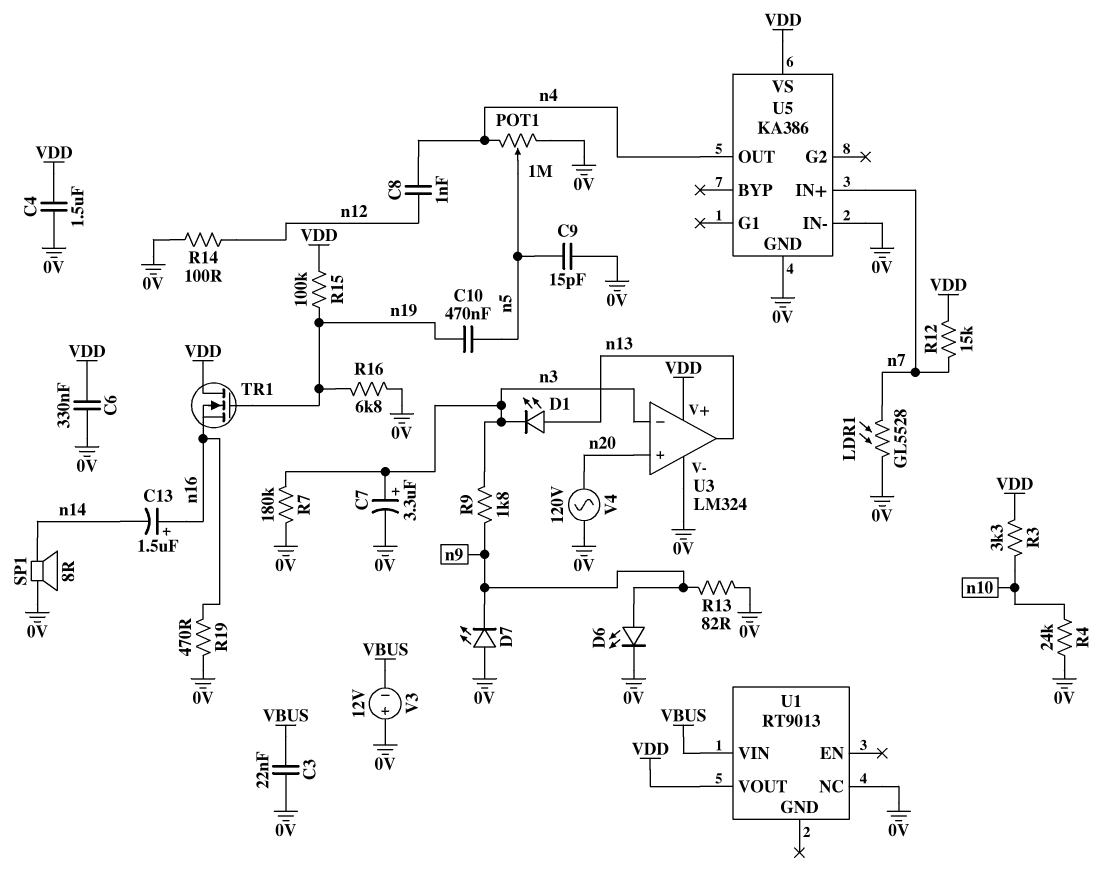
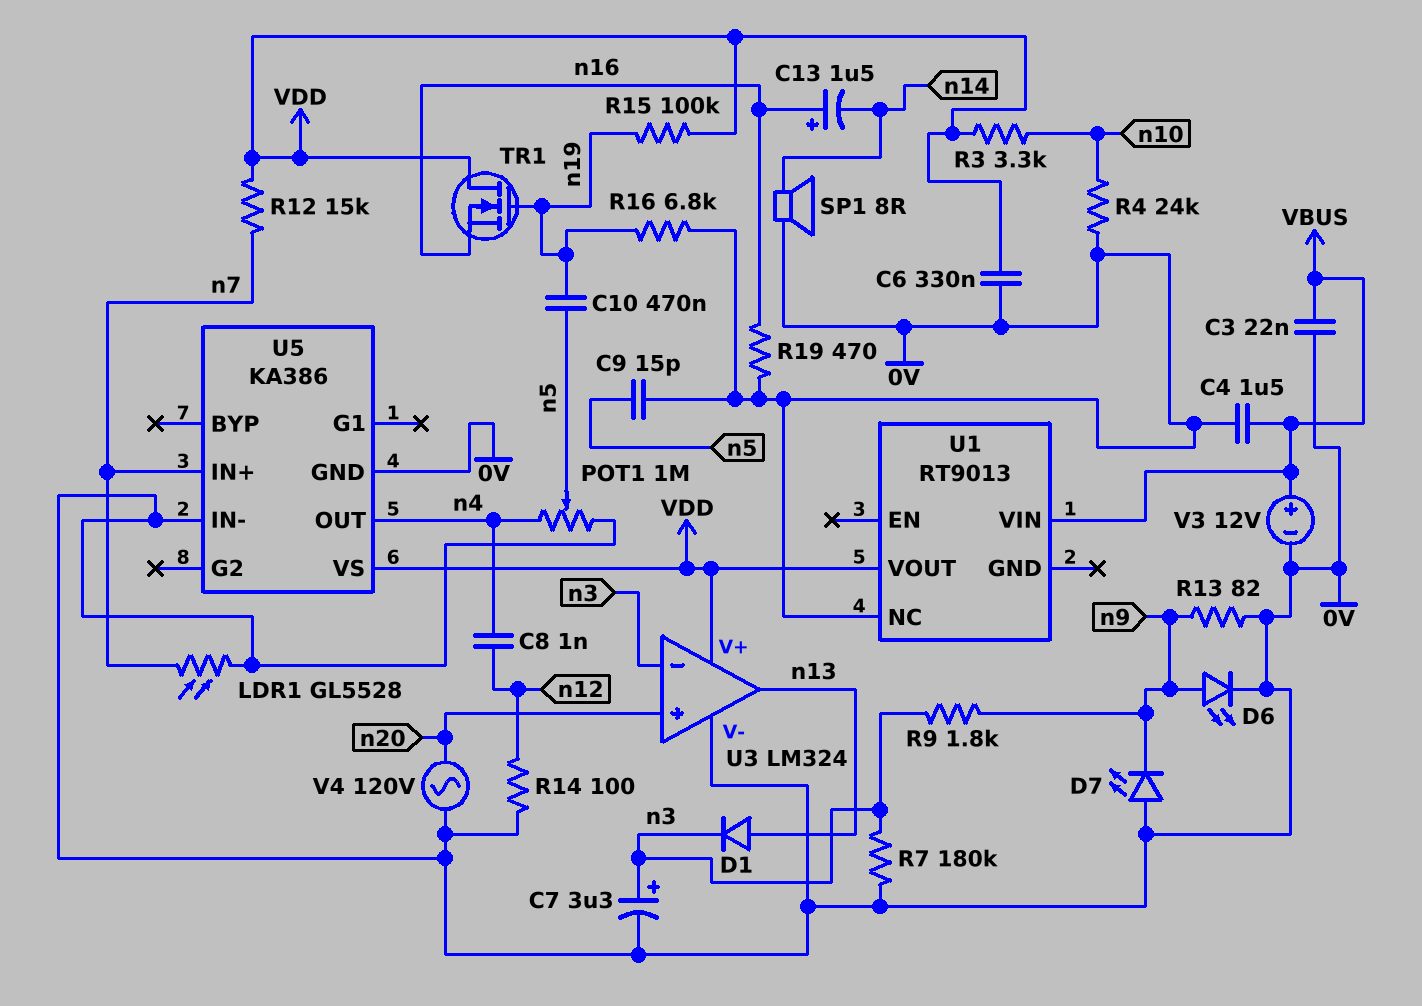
C4: 1.5uF (0V, VDD) -> 1.5uF (0V, VBUS)
D1: LED (A n13, K n3) -> diode (A n13, K n3)
V3: 12V (plus 0V, minus VBUS) -> 12V (plus VBUS, minus 0V)

